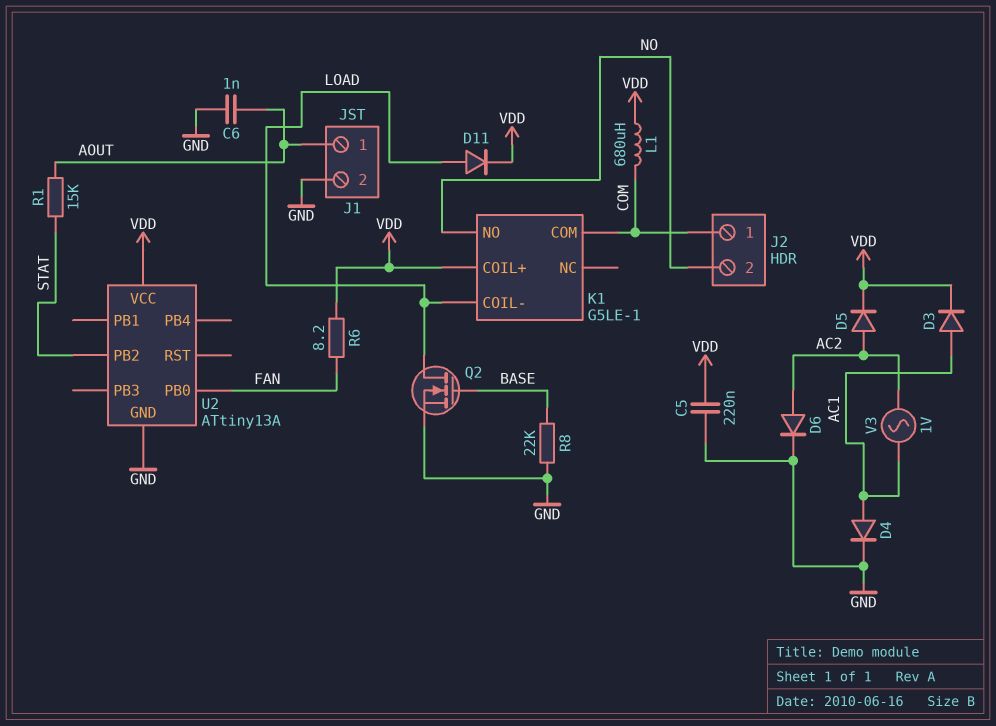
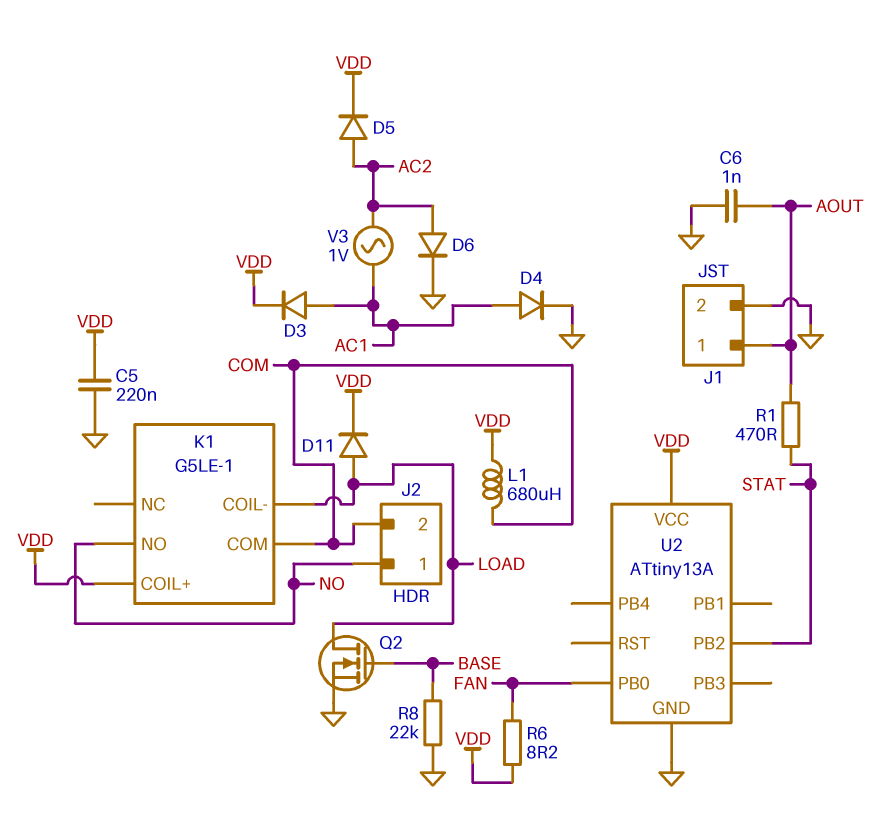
J2 pin 1: COM -> NO
J2 pin 2: NO -> COM
R1: 15k (AOUT, STAT) -> 470 (AOUT, STAT)

